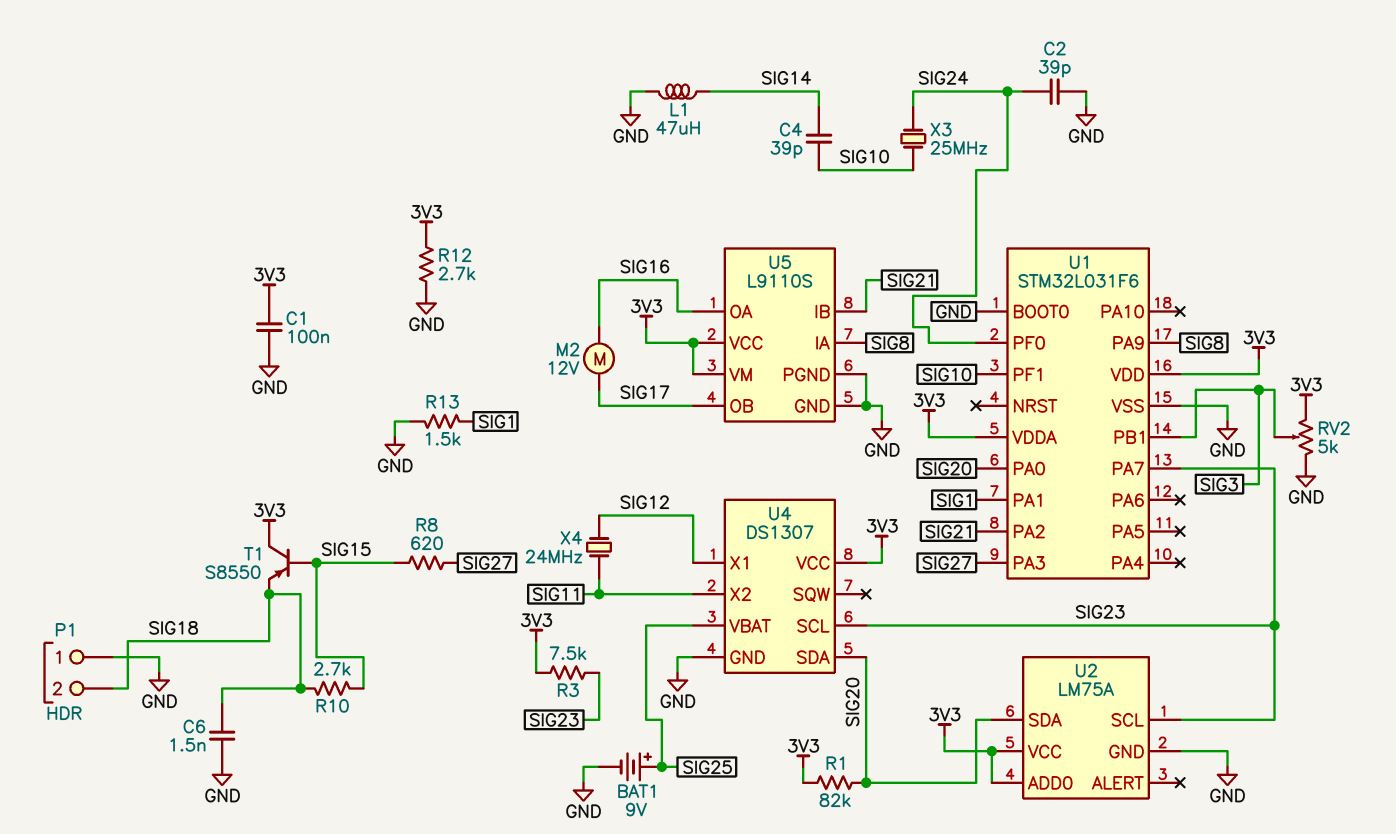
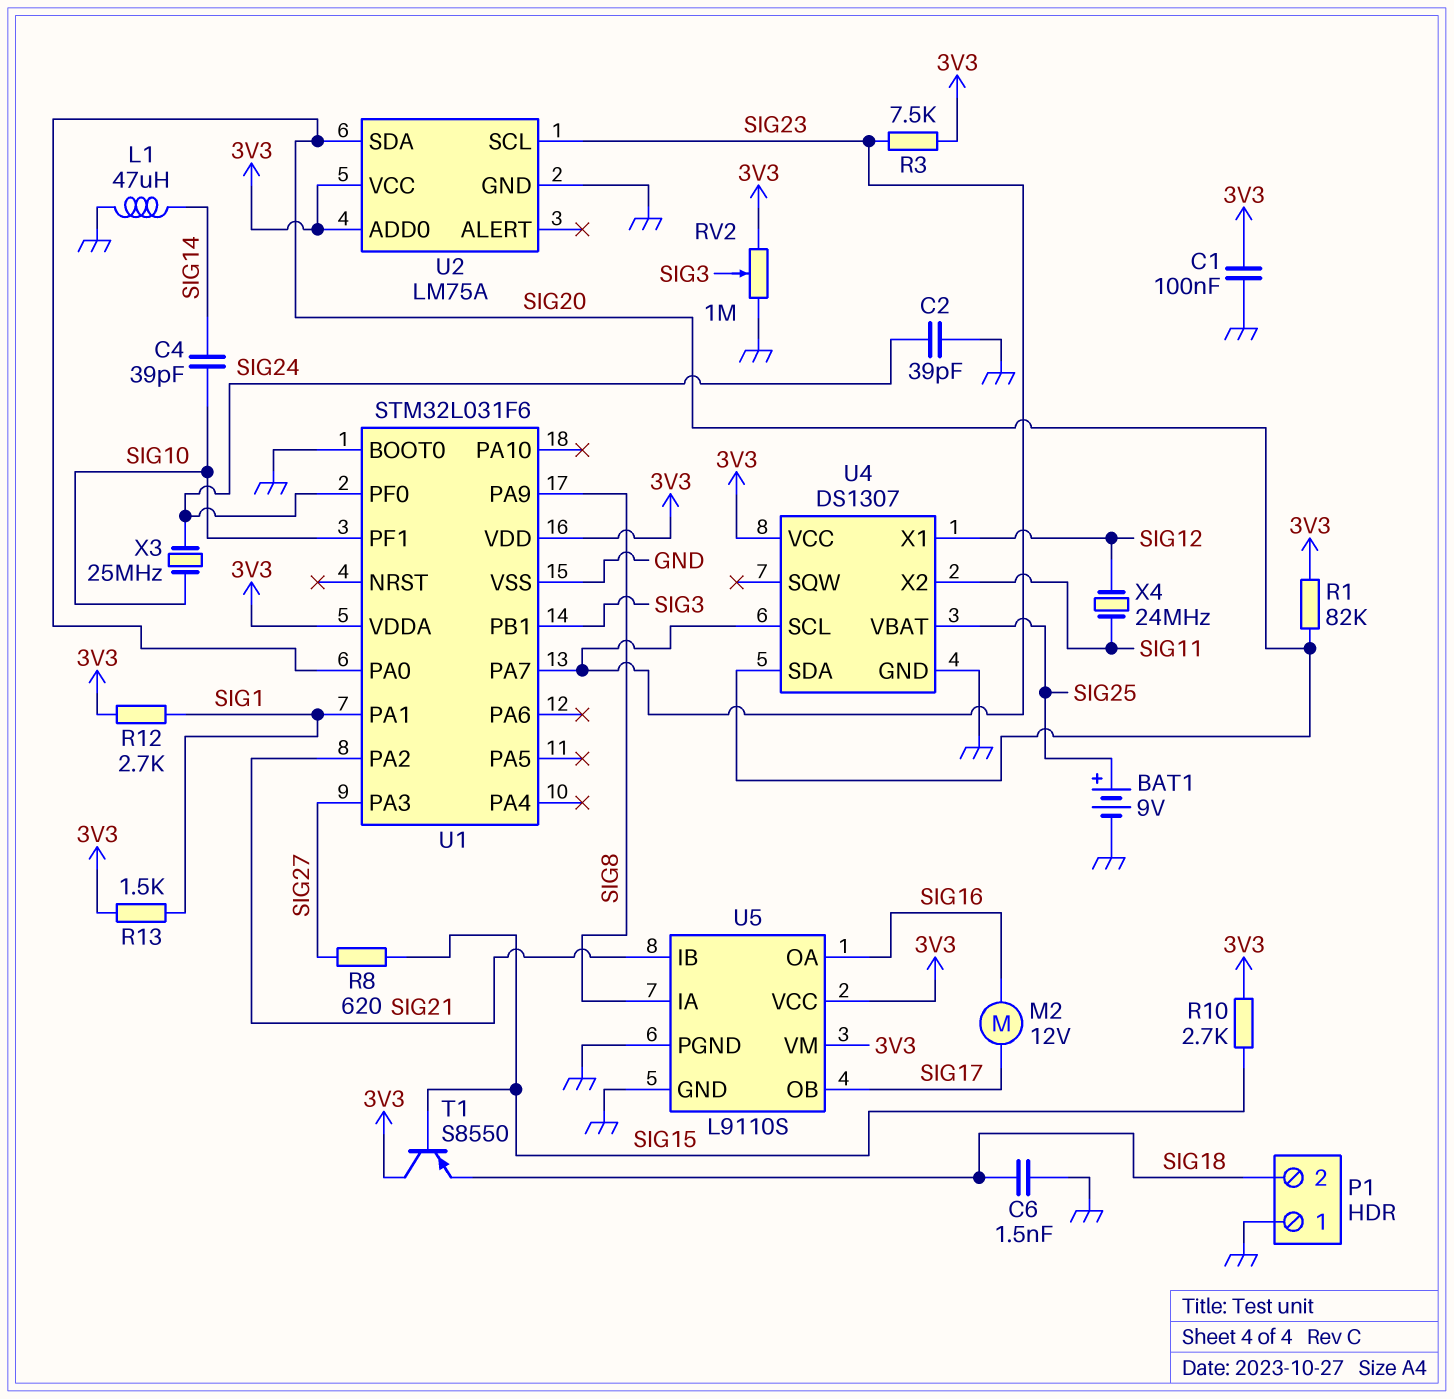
R10: 2.7k (SIG15, SIG18) -> 2.7k (3V3, SIG15)
R12: 2.7k (3V3, GND) -> 2.7k (3V3, SIG1)
R13: 1.5k (GND, SIG1) -> 1.5k (3V3, SIG1)
RV2: 5k (3V3, GND, wiper SIG3) -> 1M (3V3, GND, wiper SIG3)

